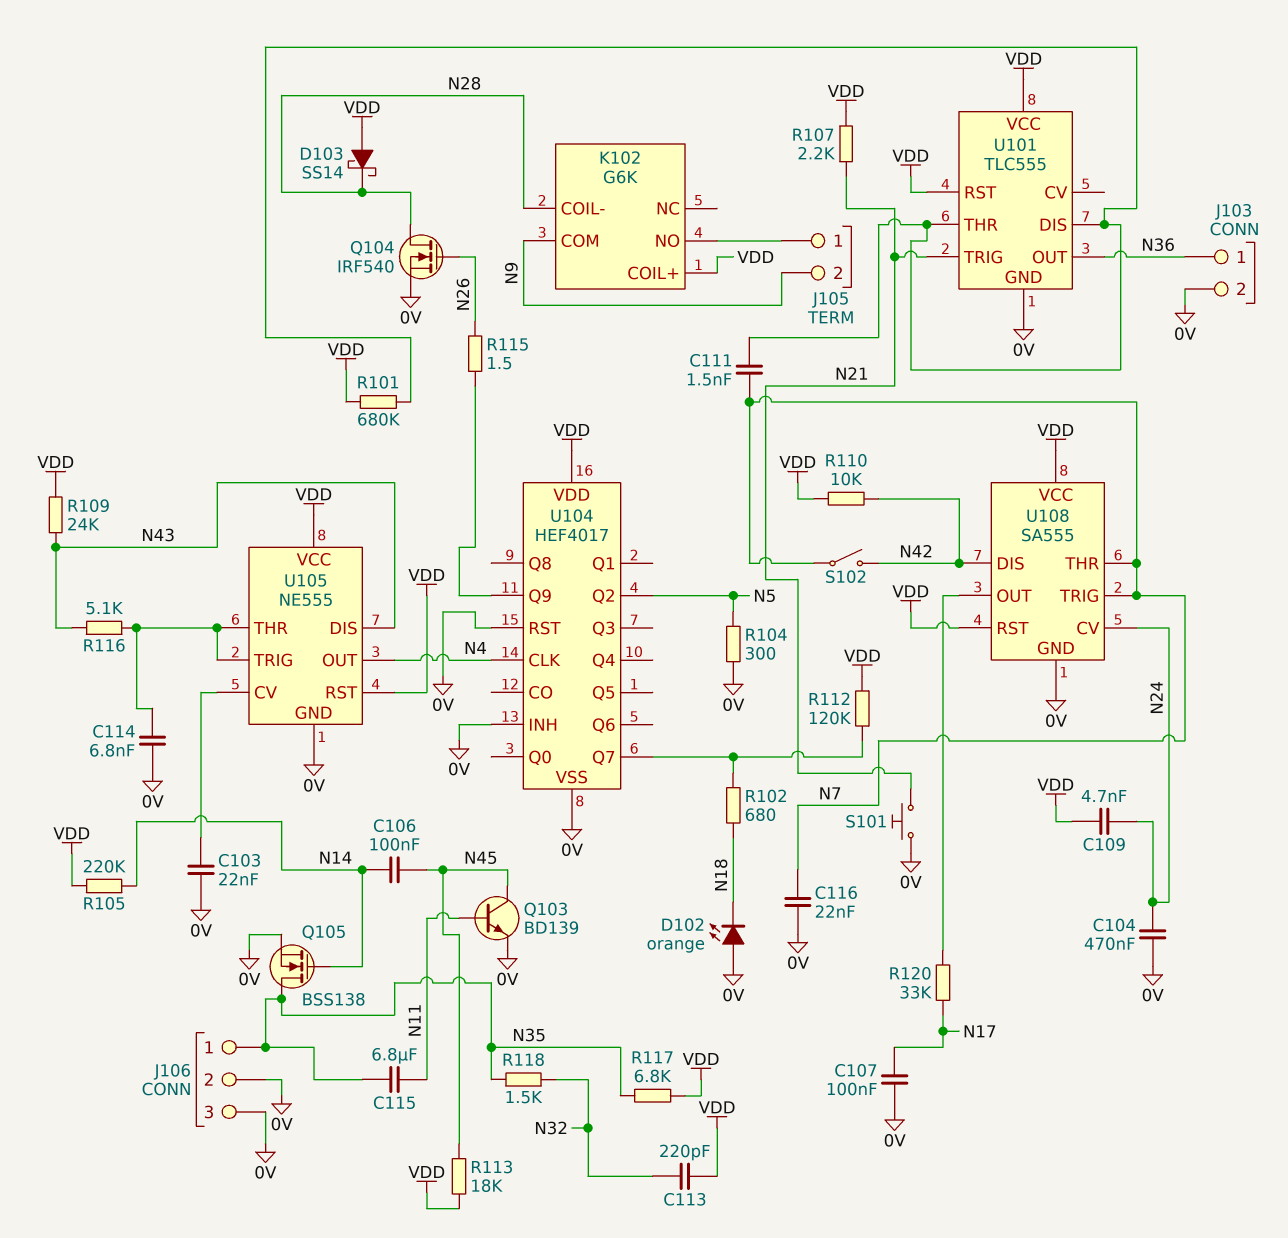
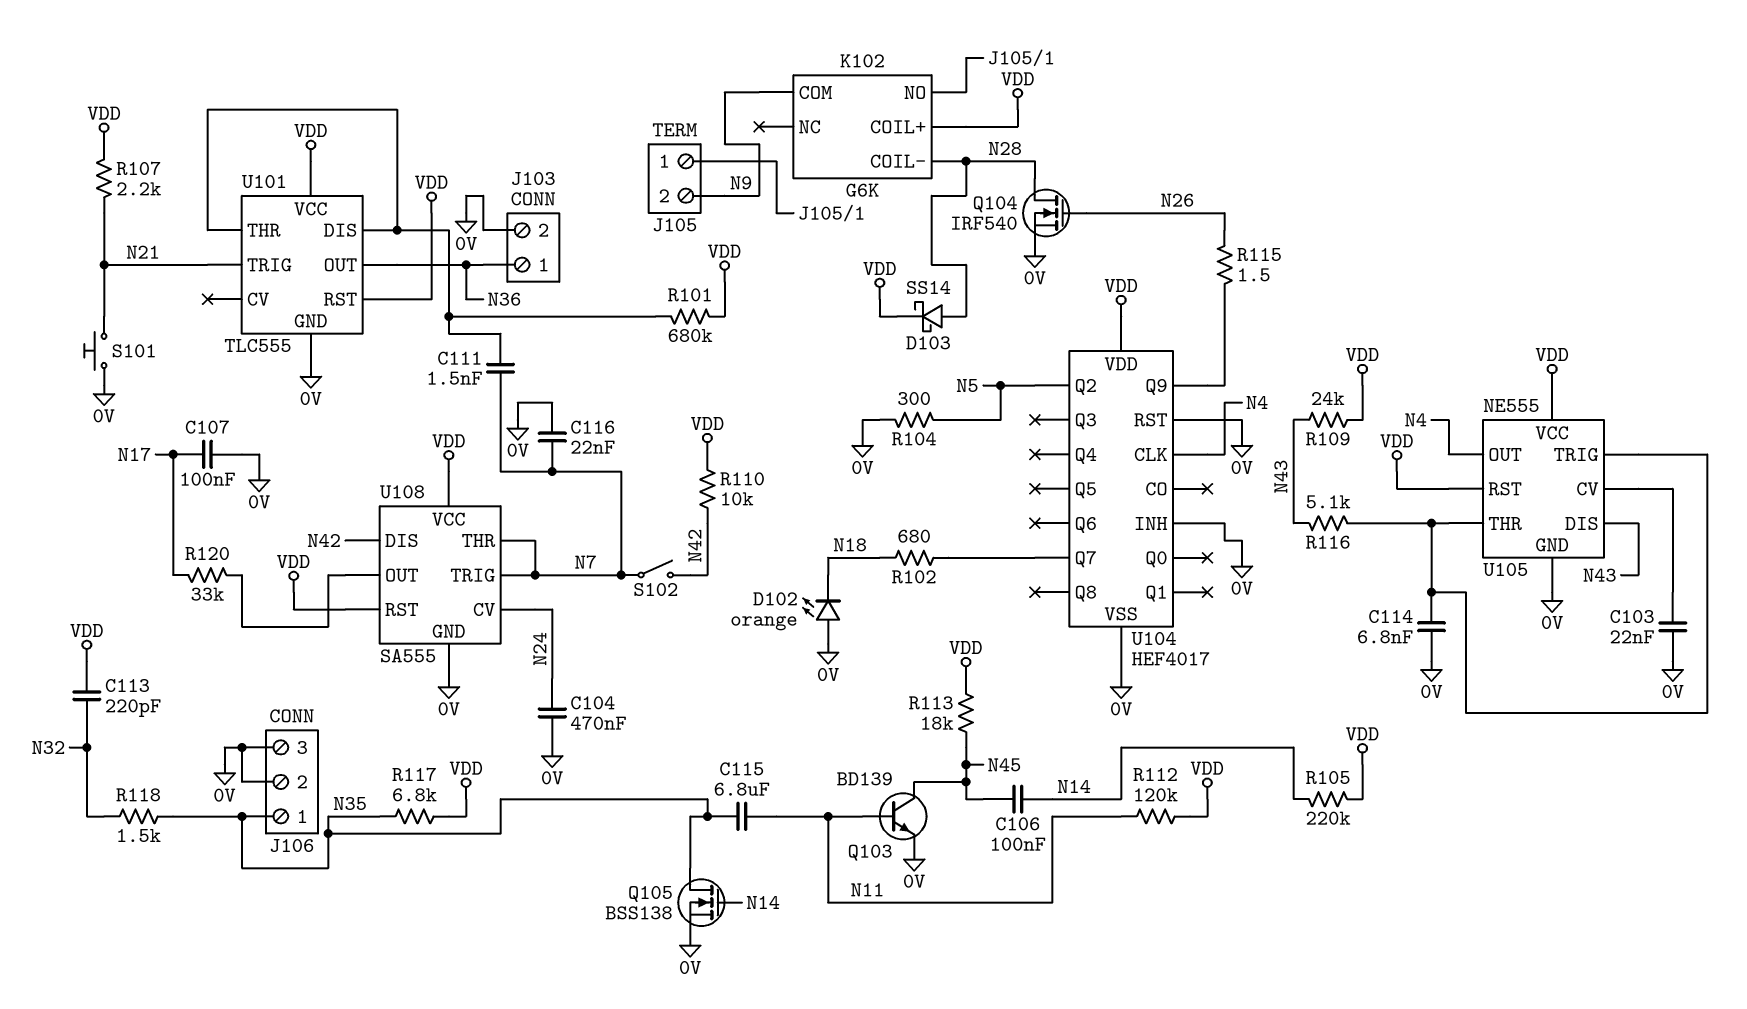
C109: 4.7nF (N24, VDD) -> none
D103: schottky SS14 (A VDD, K N28) -> schottky SS14 (A N28, K VDD)
R112: 120k (U104/Q7, VDD) -> 120k (N11, VDD)

